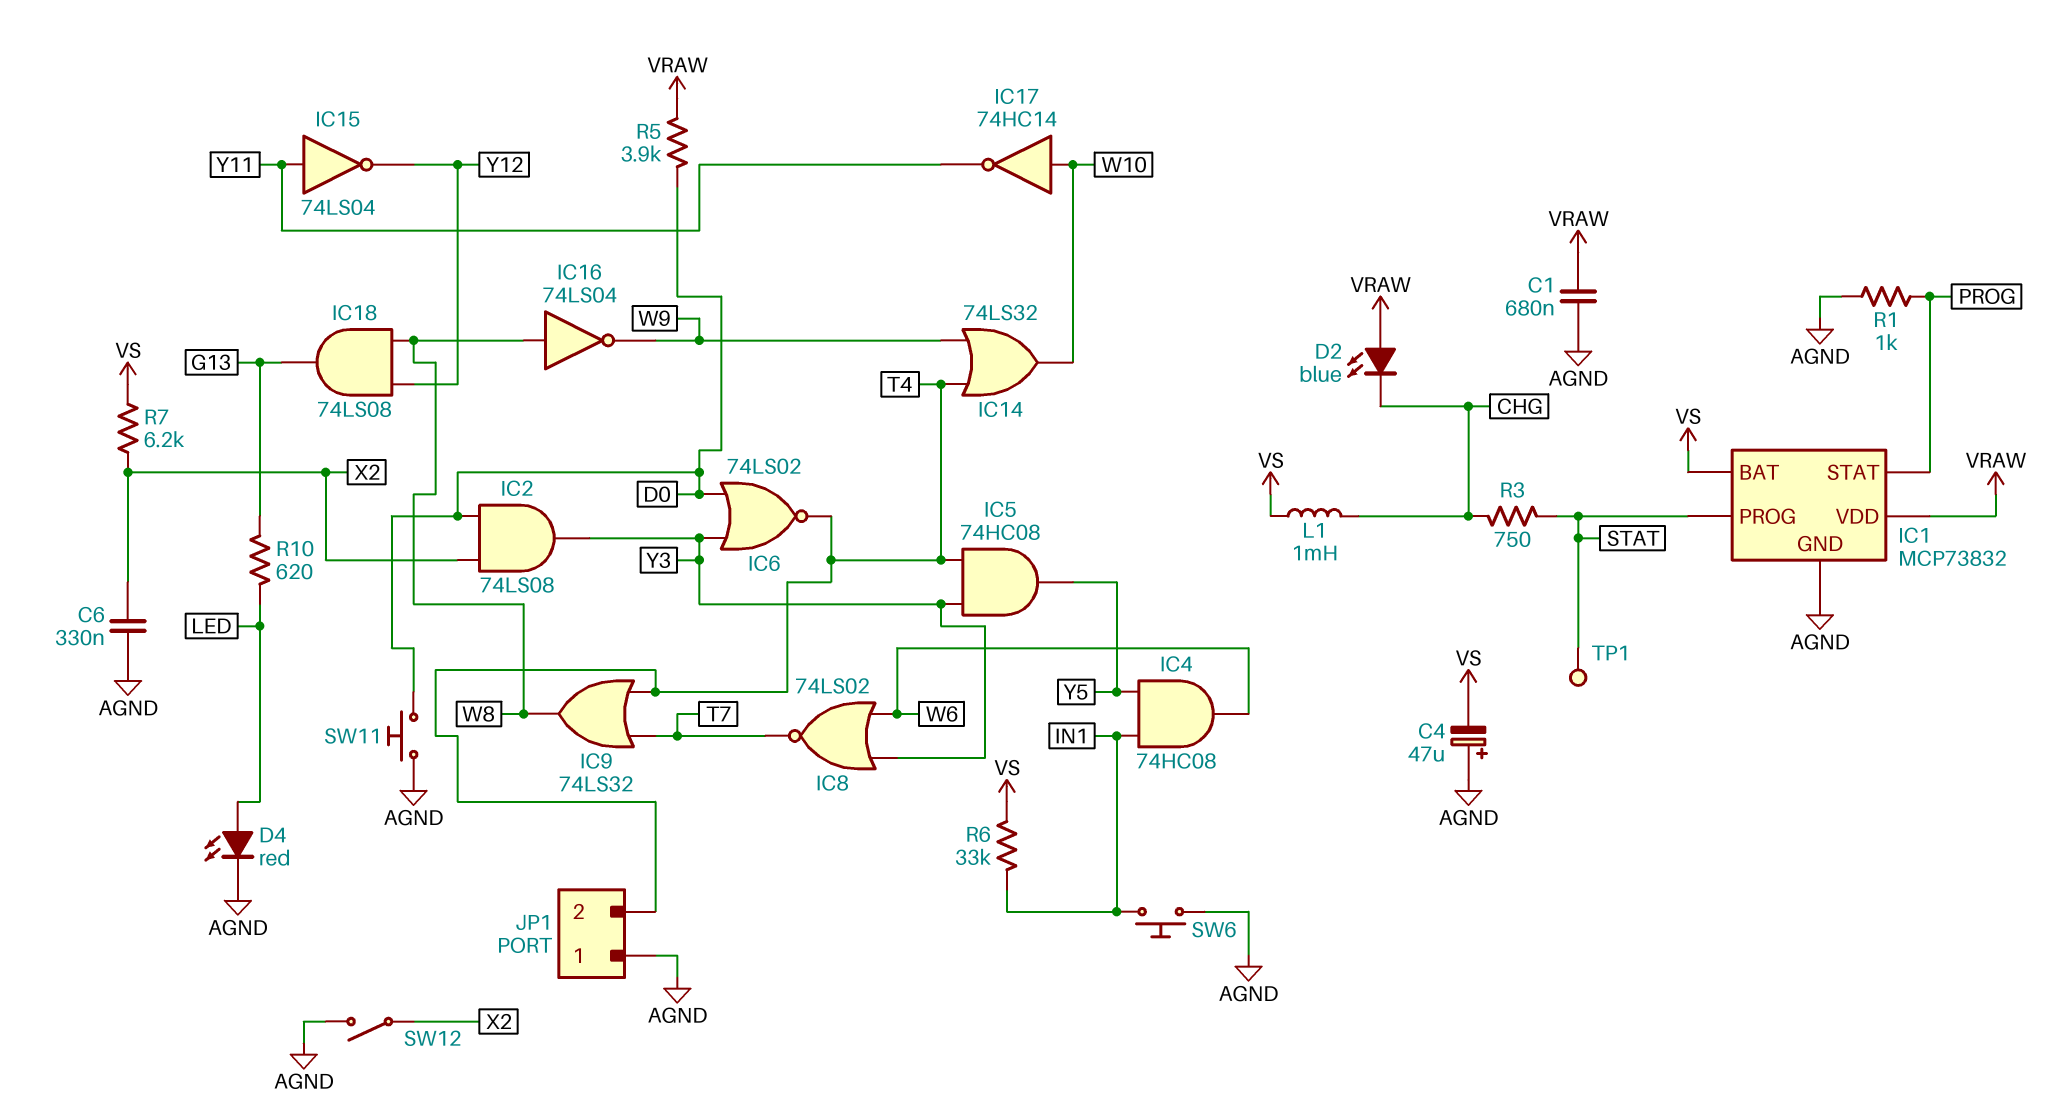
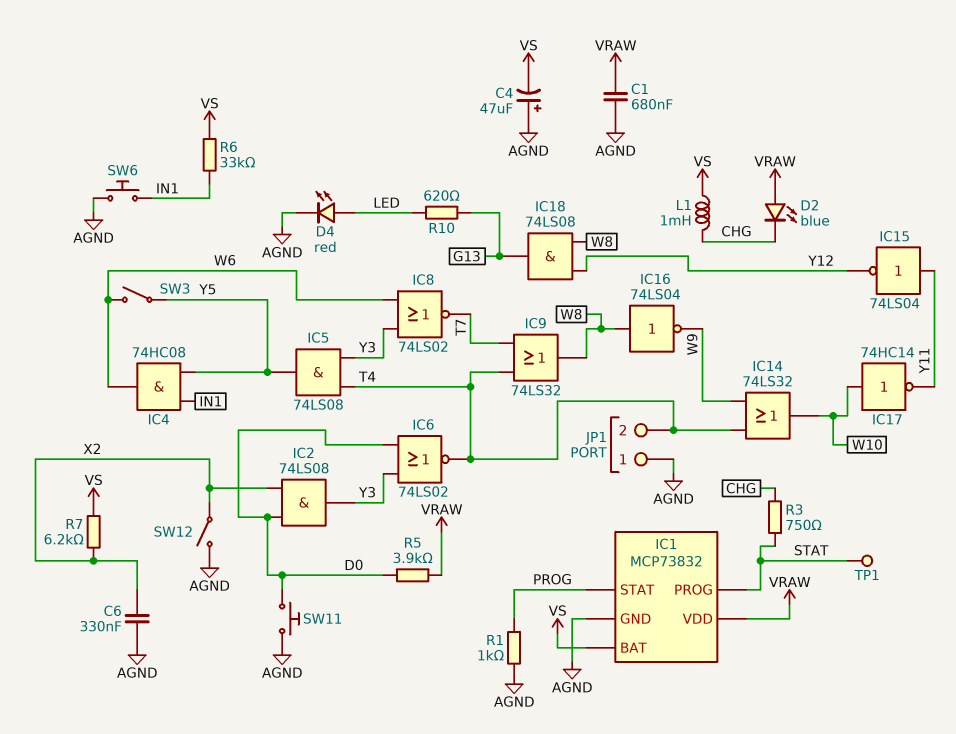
IC5: AND 74HC08 (in T4, in Y3, out Y5) -> AND 74LS08 (in T4, in Y3, out Y5)
SW3: none -> switch (W6, Y5)

